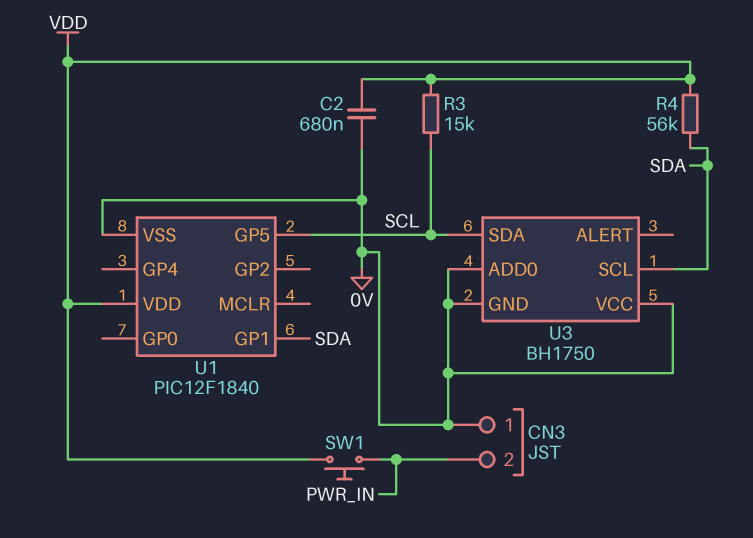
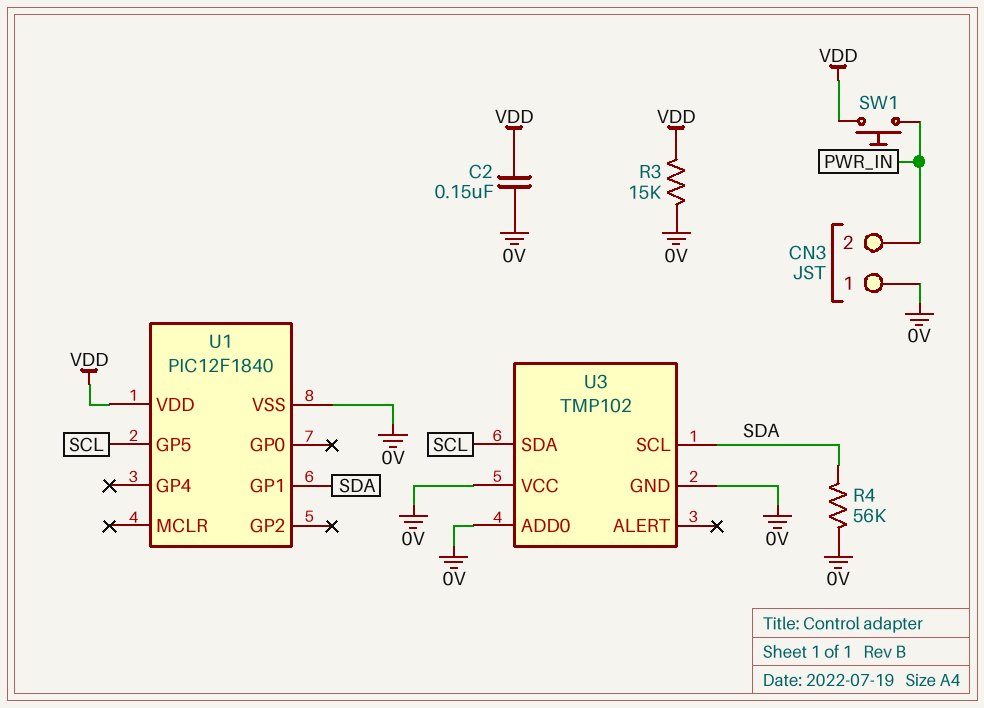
C2: 680nF (0V, VDD) -> 150nF (0V, VDD)
R3: 15k (SCL, VDD) -> 15k (0V, VDD)
R4: 56k (SDA, VDD) -> 56k (0V, SDA)
U3: BH1750 -> TMP102

